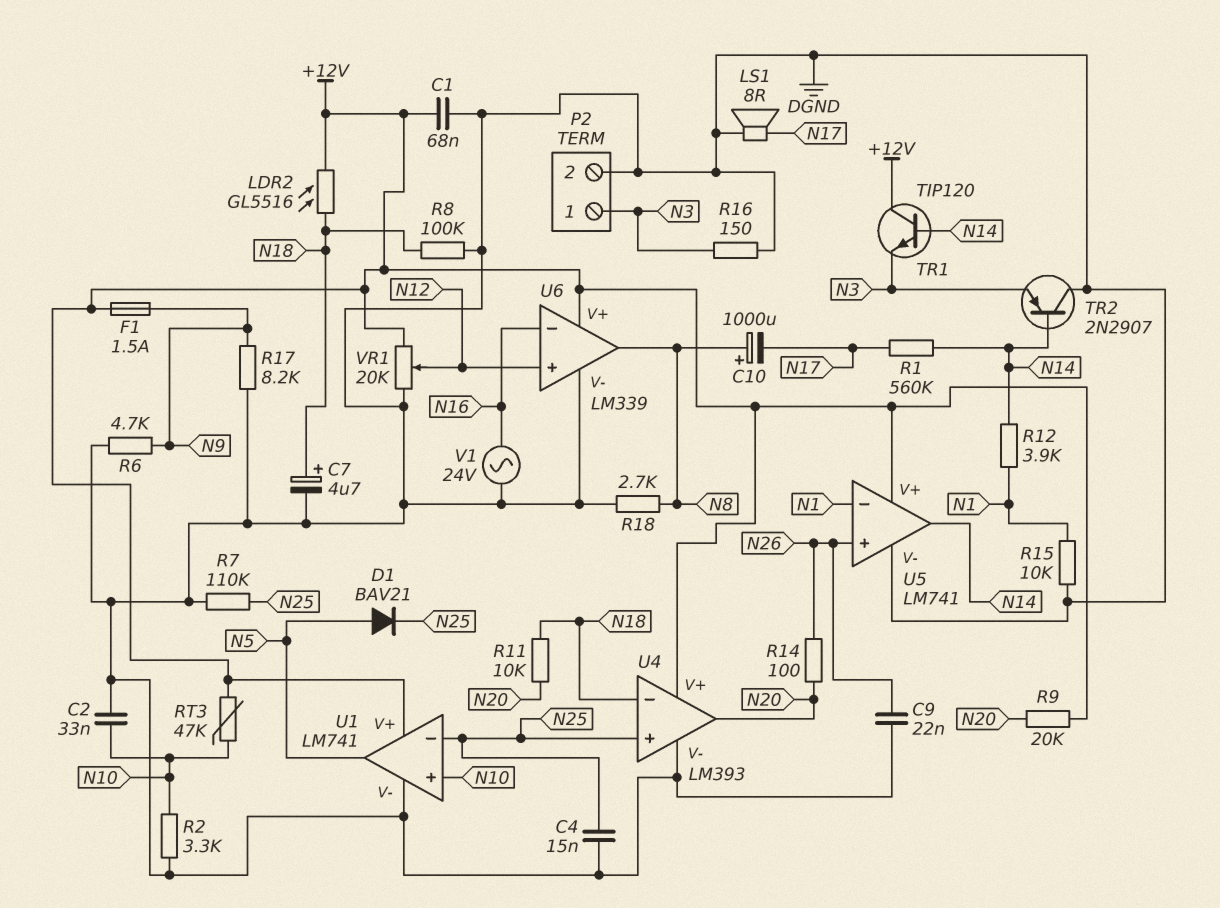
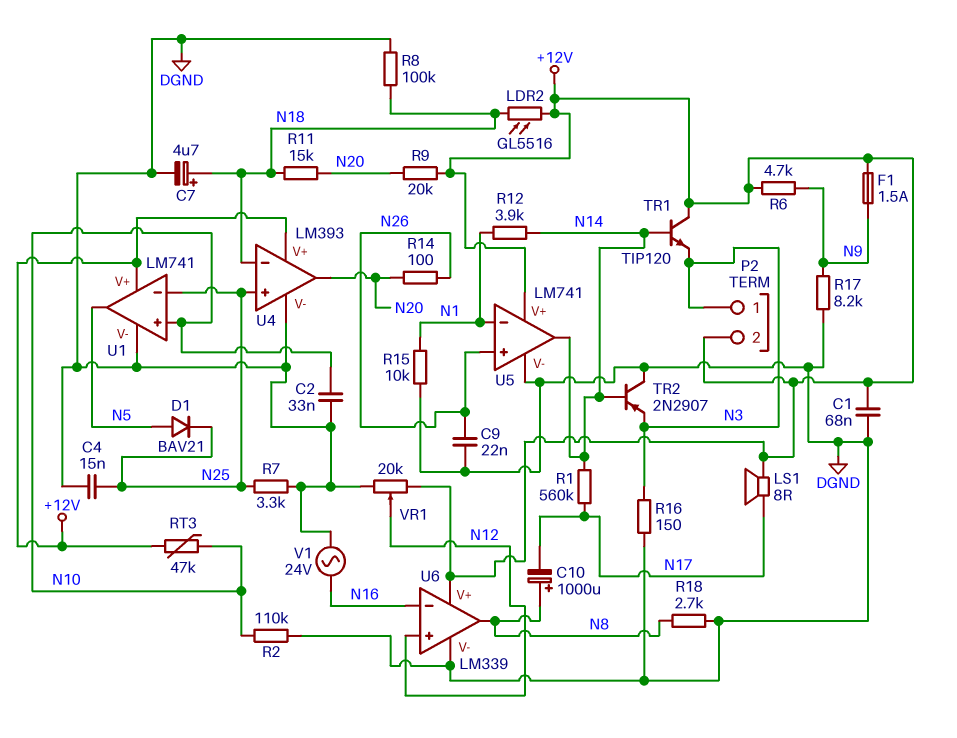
LS1: speaker 8R (DGND, N17) -> speaker 8R (+12V, N17)
P2 pin 2: DGND -> +12V
R2: 3.3k (DGND, N10) -> 110k (DGND, N10)
R6: 4.7k (DGND, N9) -> 4.7k (+12V, N9)
R7: 110k (DGND, N25) -> 3.3k (DGND, N25)
R11: 10k (N18, N20) -> 15k (N18, N20)

